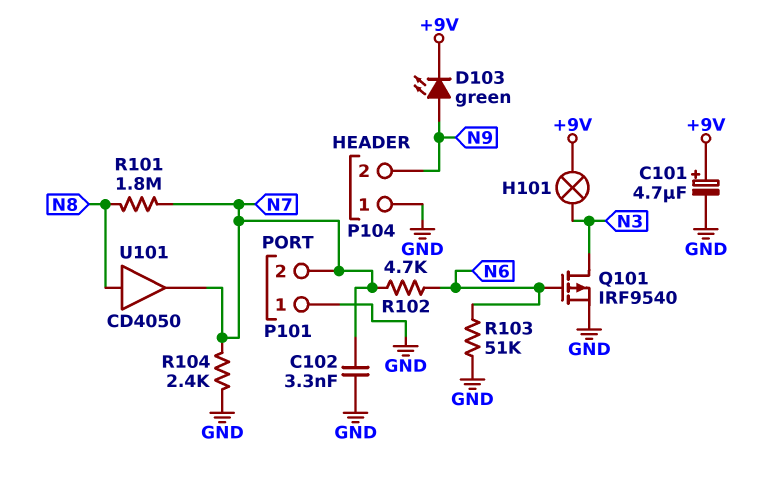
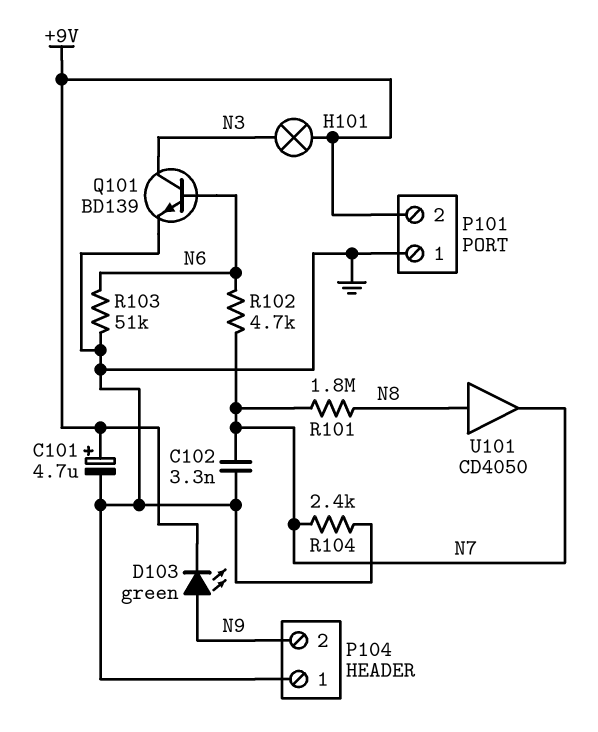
P101 pin 2: N7 -> +9V
Q101: PMOS IRF9540 (G N6, D N3, S GND) -> NPN BD139 (B N6, C N3, E GND)

